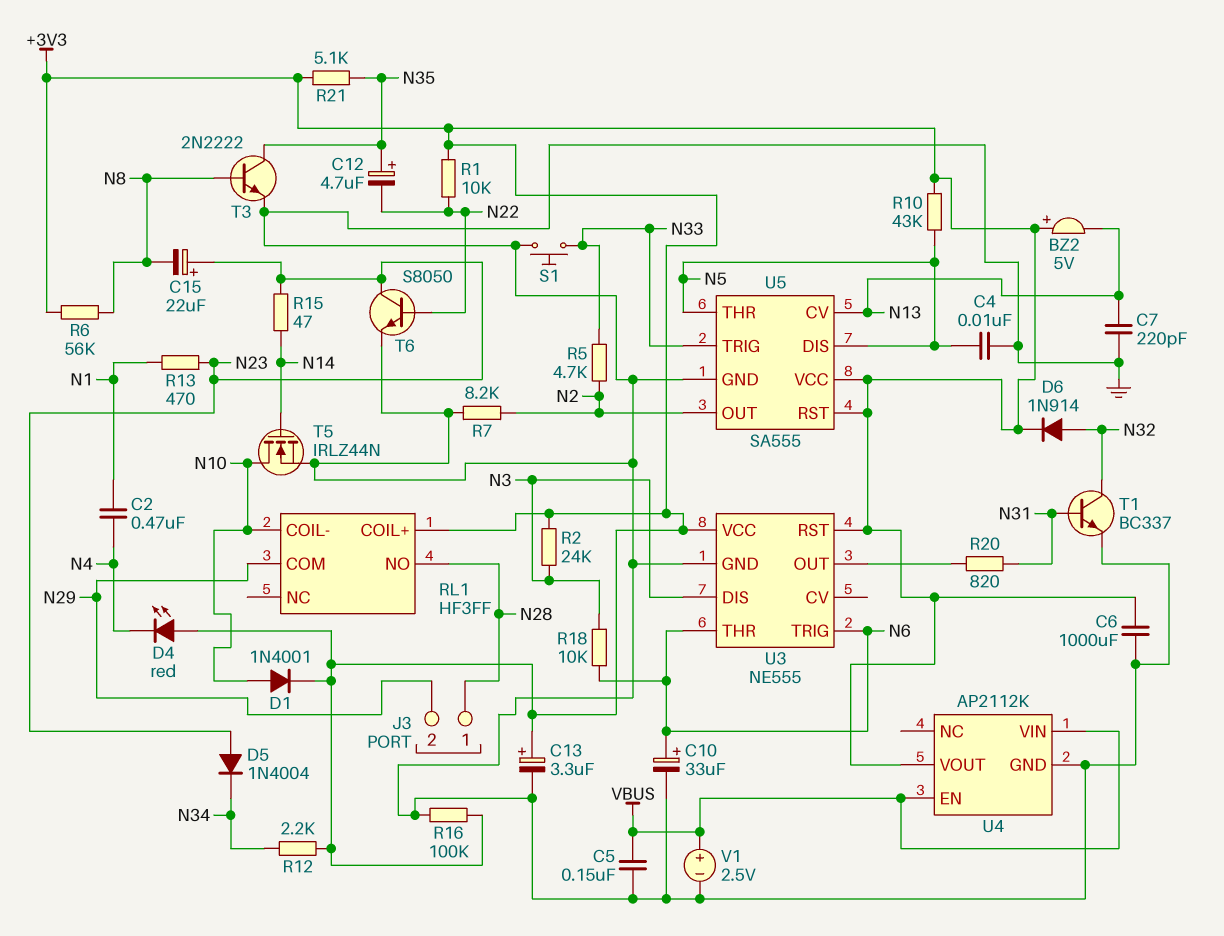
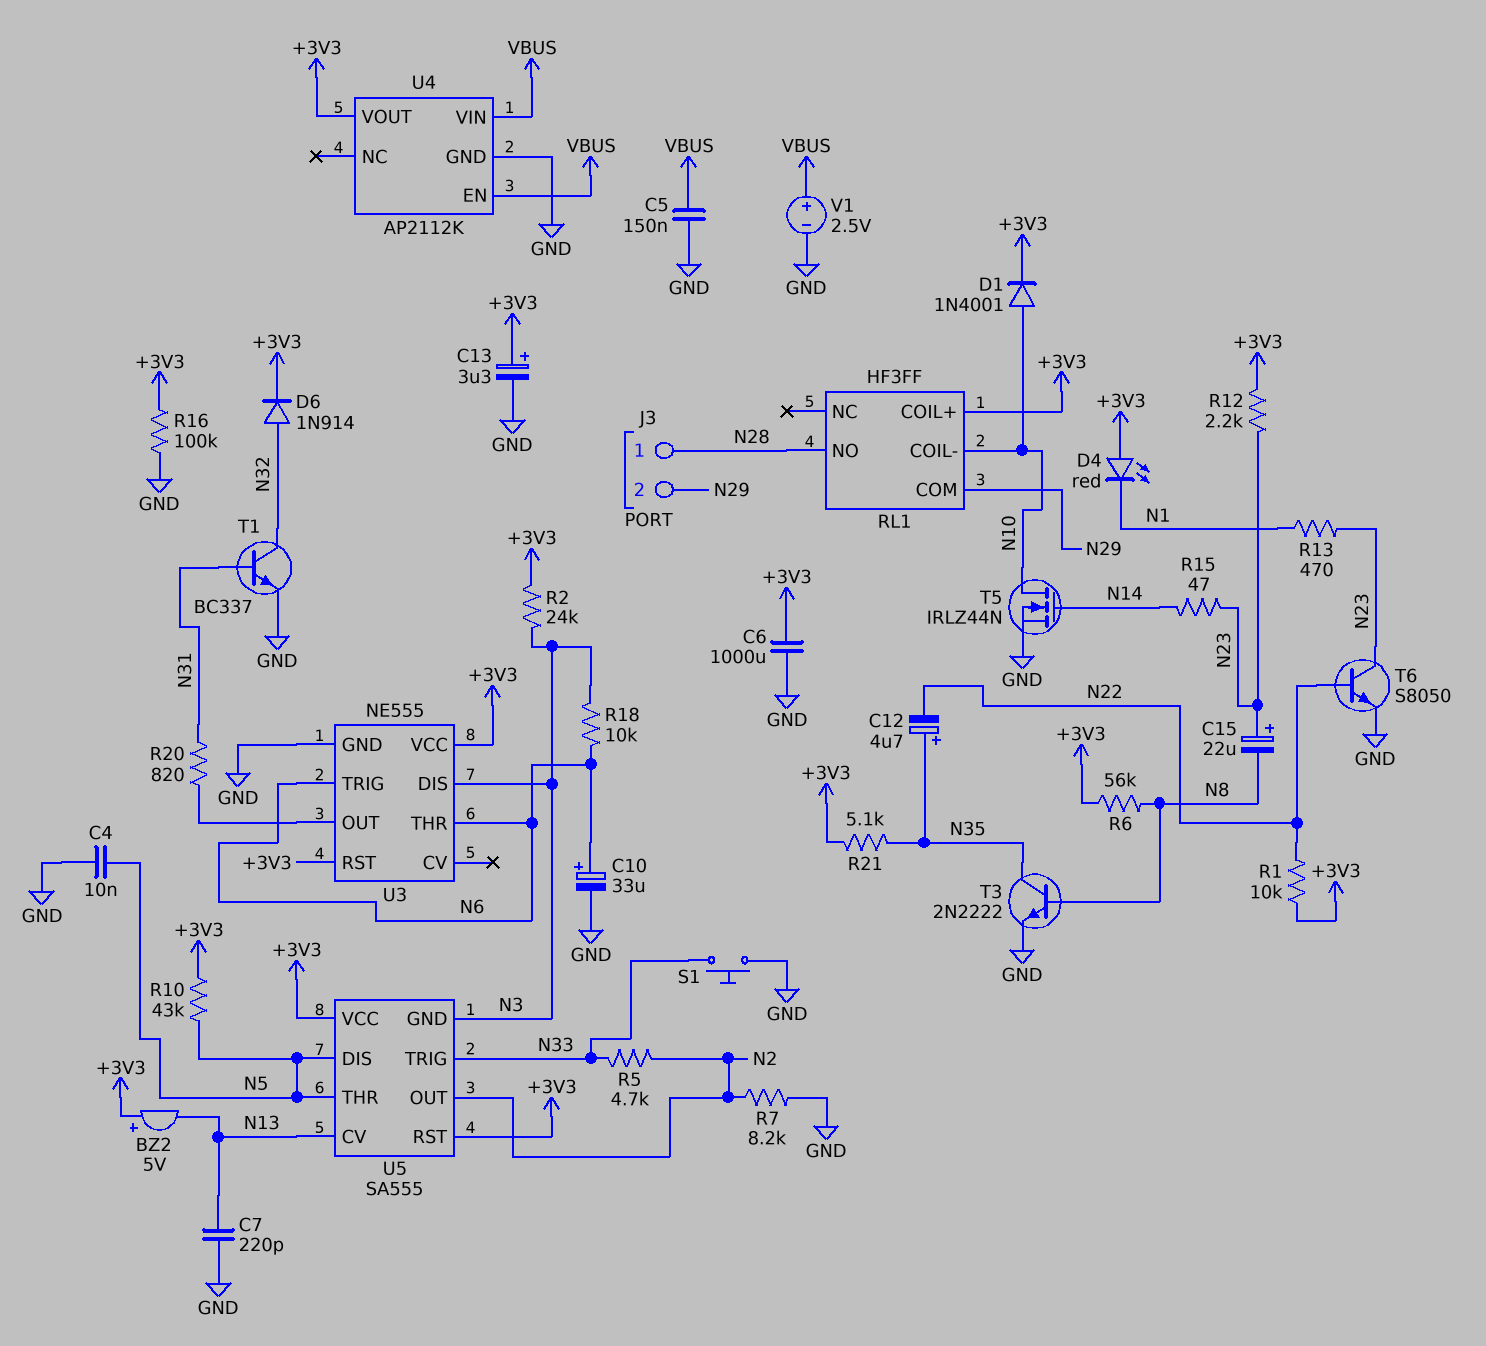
C2: 470nF (N1, N4) -> none
D4: LED red (A +3V3, K N4) -> LED red (A +3V3, K N1)
D5: diode 1N4004 (A N23, K N34) -> none
R12: 2.2k (+3V3, N34) -> 2.2k (+3V3, N23)
U5 pin GND: GND -> N3

